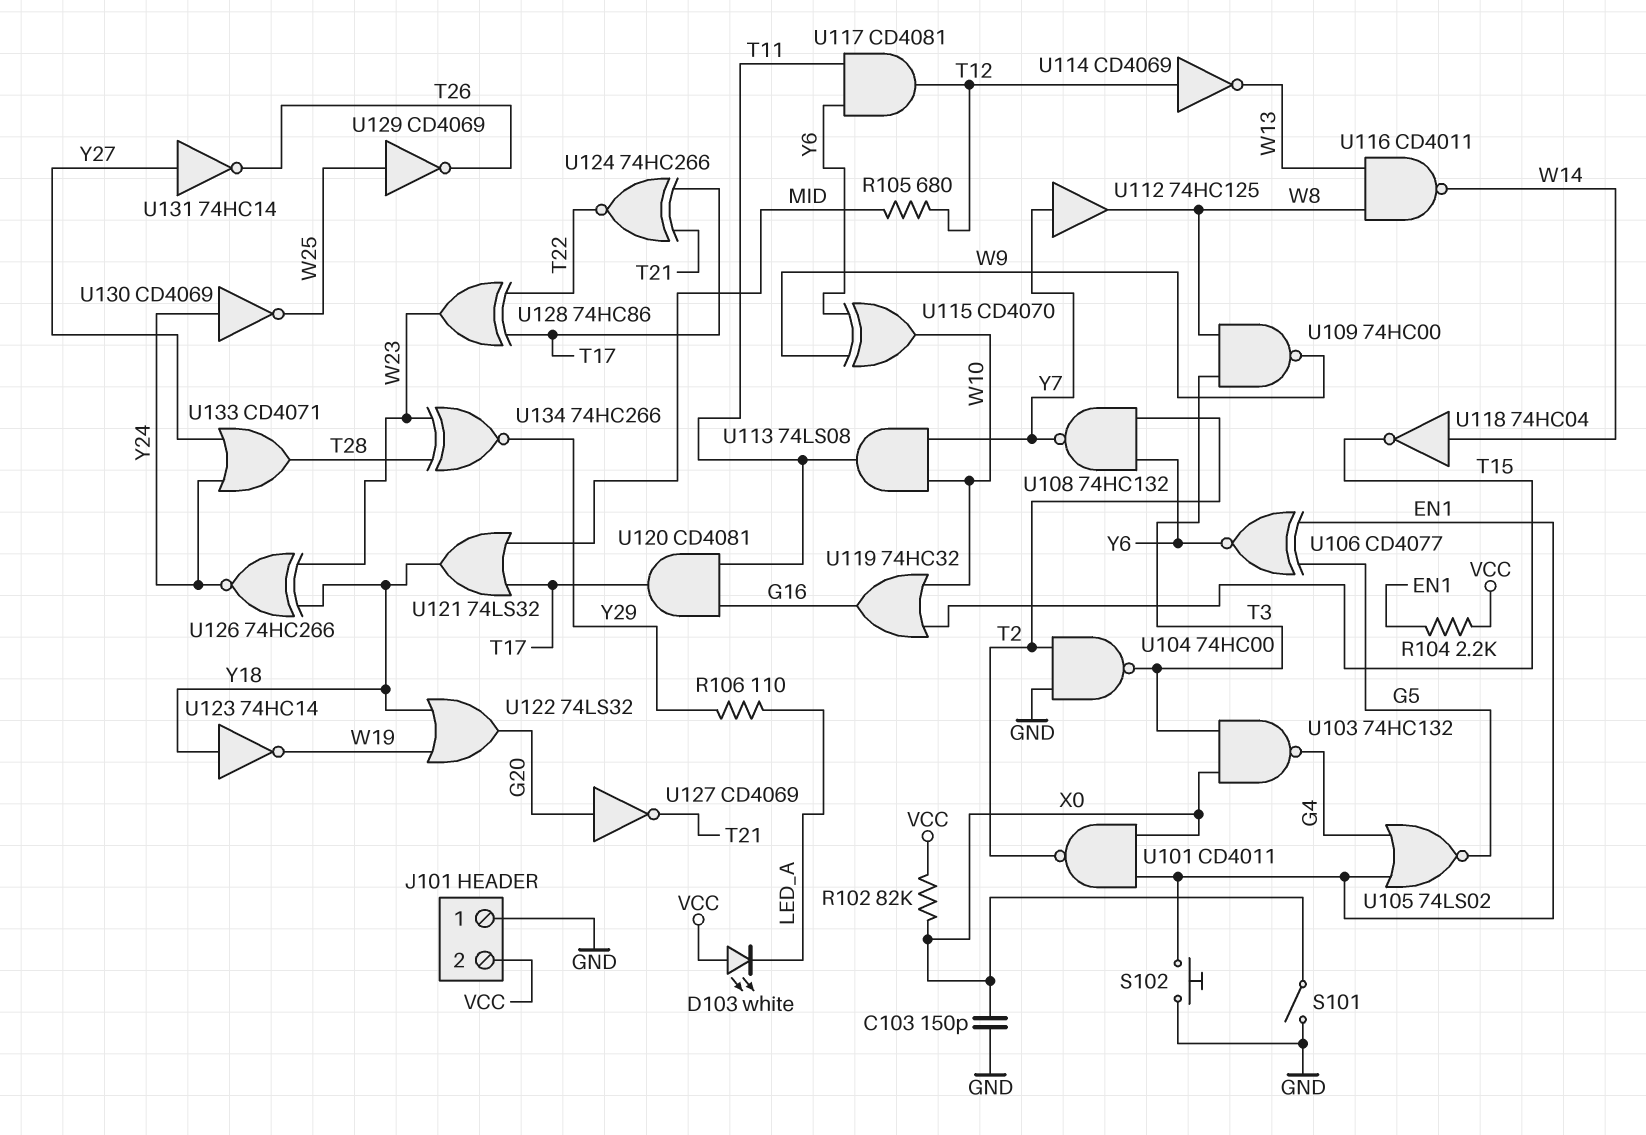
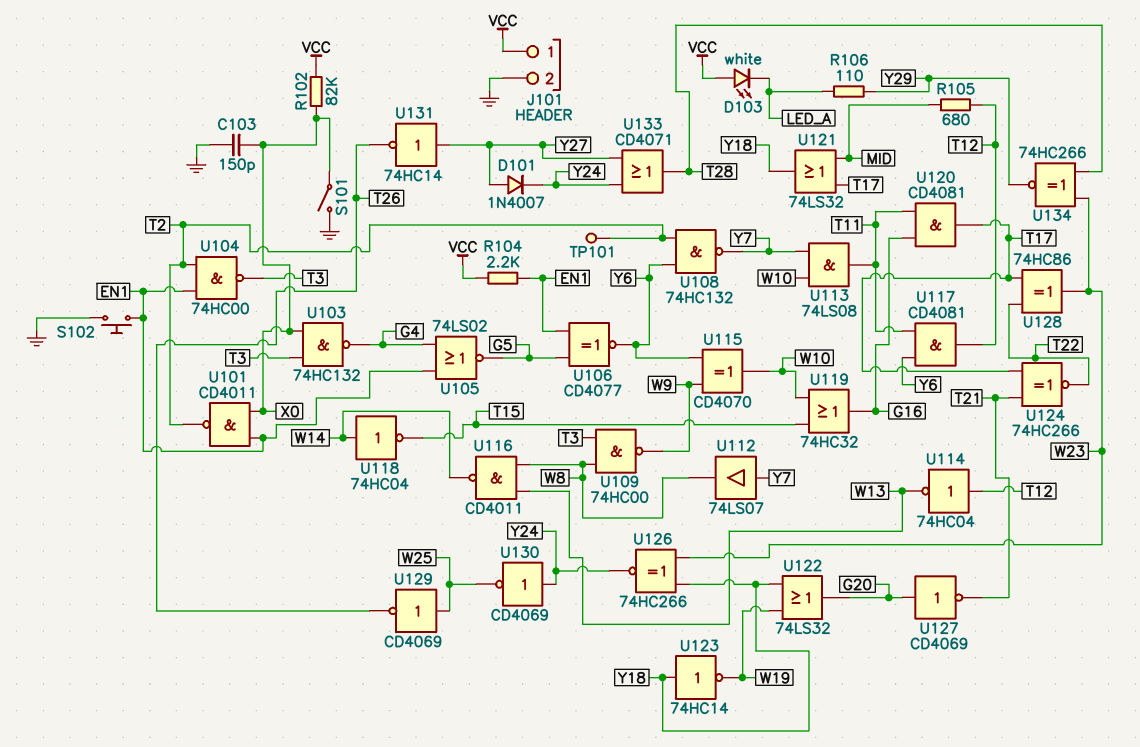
D101: none -> diode 1N4007 (A Y27, K Y24)
J101 pin 1: GND -> VCC
J101 pin 2: VCC -> GND
TP101: none -> test point (T2)
U104: NAND 74HC00 (in GND, in T2, out T3) -> NAND 74HC00 (in EN1, in T2, out T3)
U112: buffer 74HC125 (in Y7, out W8) -> buffer 74LS07 (in Y7, out W8)
U114: NOT CD4069 (in T12, out W13) -> NOT 74HC04 (in T12, out W13)

